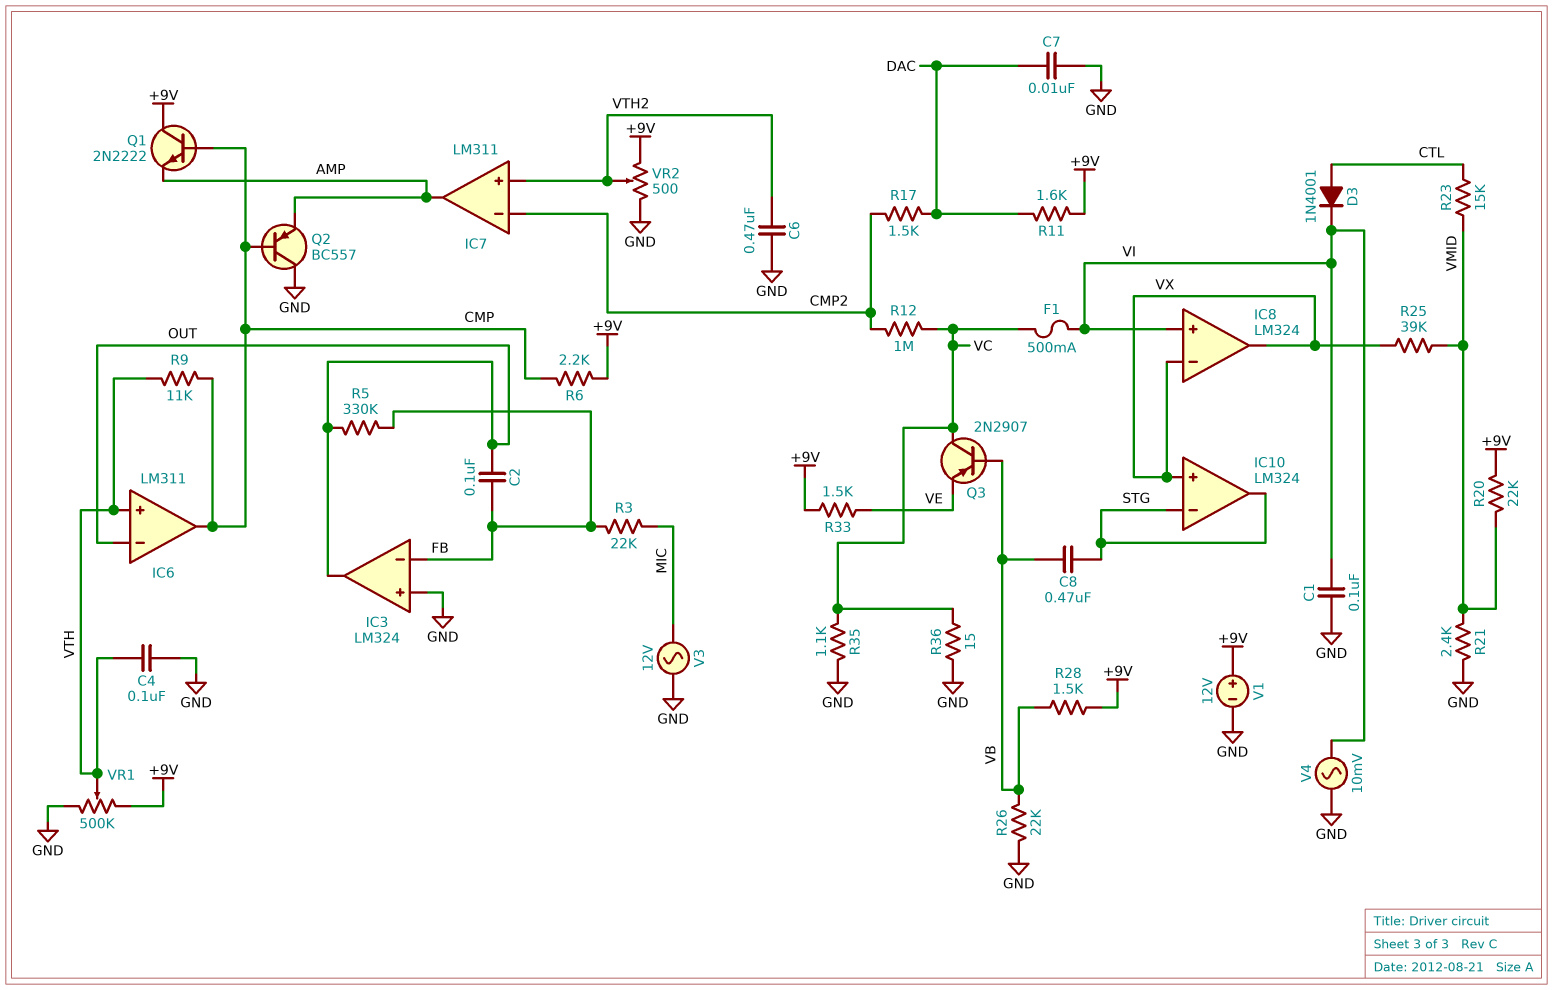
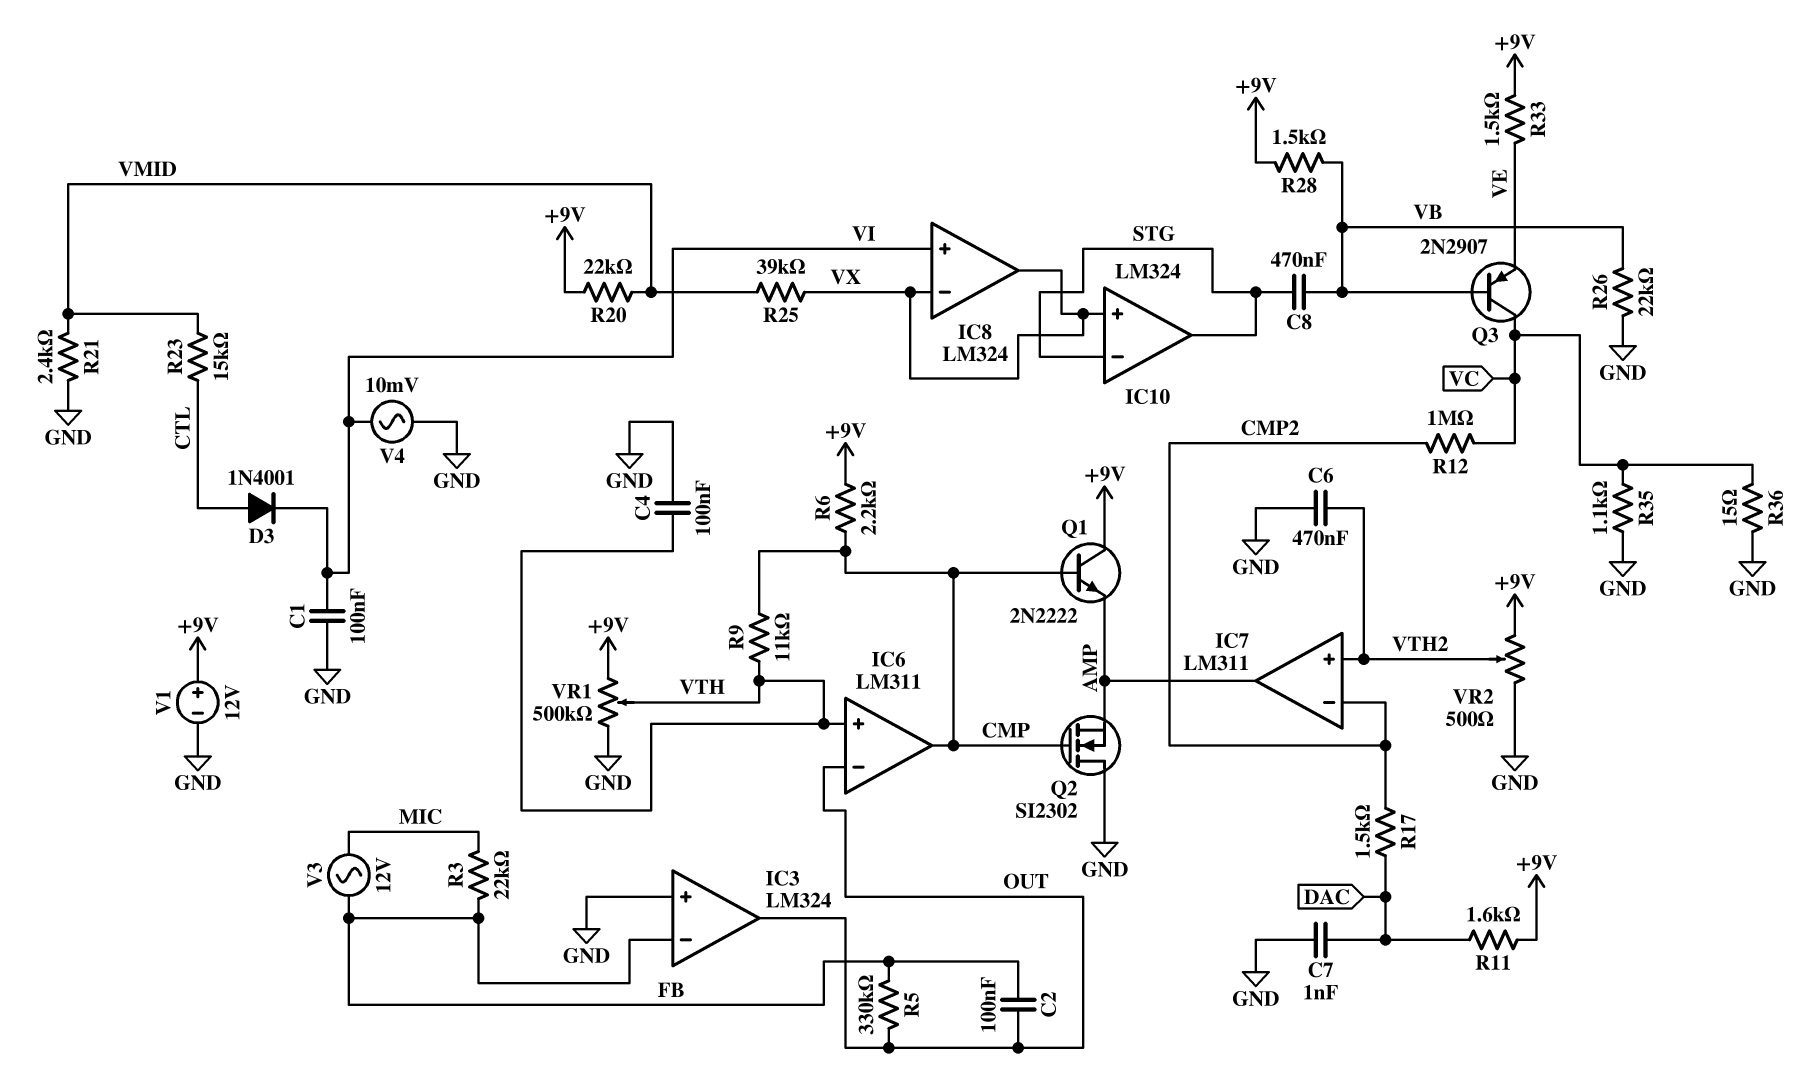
C7: 10nF (DAC, GND) -> 1nF (DAC, GND)
F1: 500mA (VC, VI) -> none
Q2: PNP BC557 (B CMP, C GND, E AMP) -> NMOS SI2302 (G CMP, D GND, S AMP)
V3: AC 12V (GND, MIC) -> AC 12V (FB, MIC)

